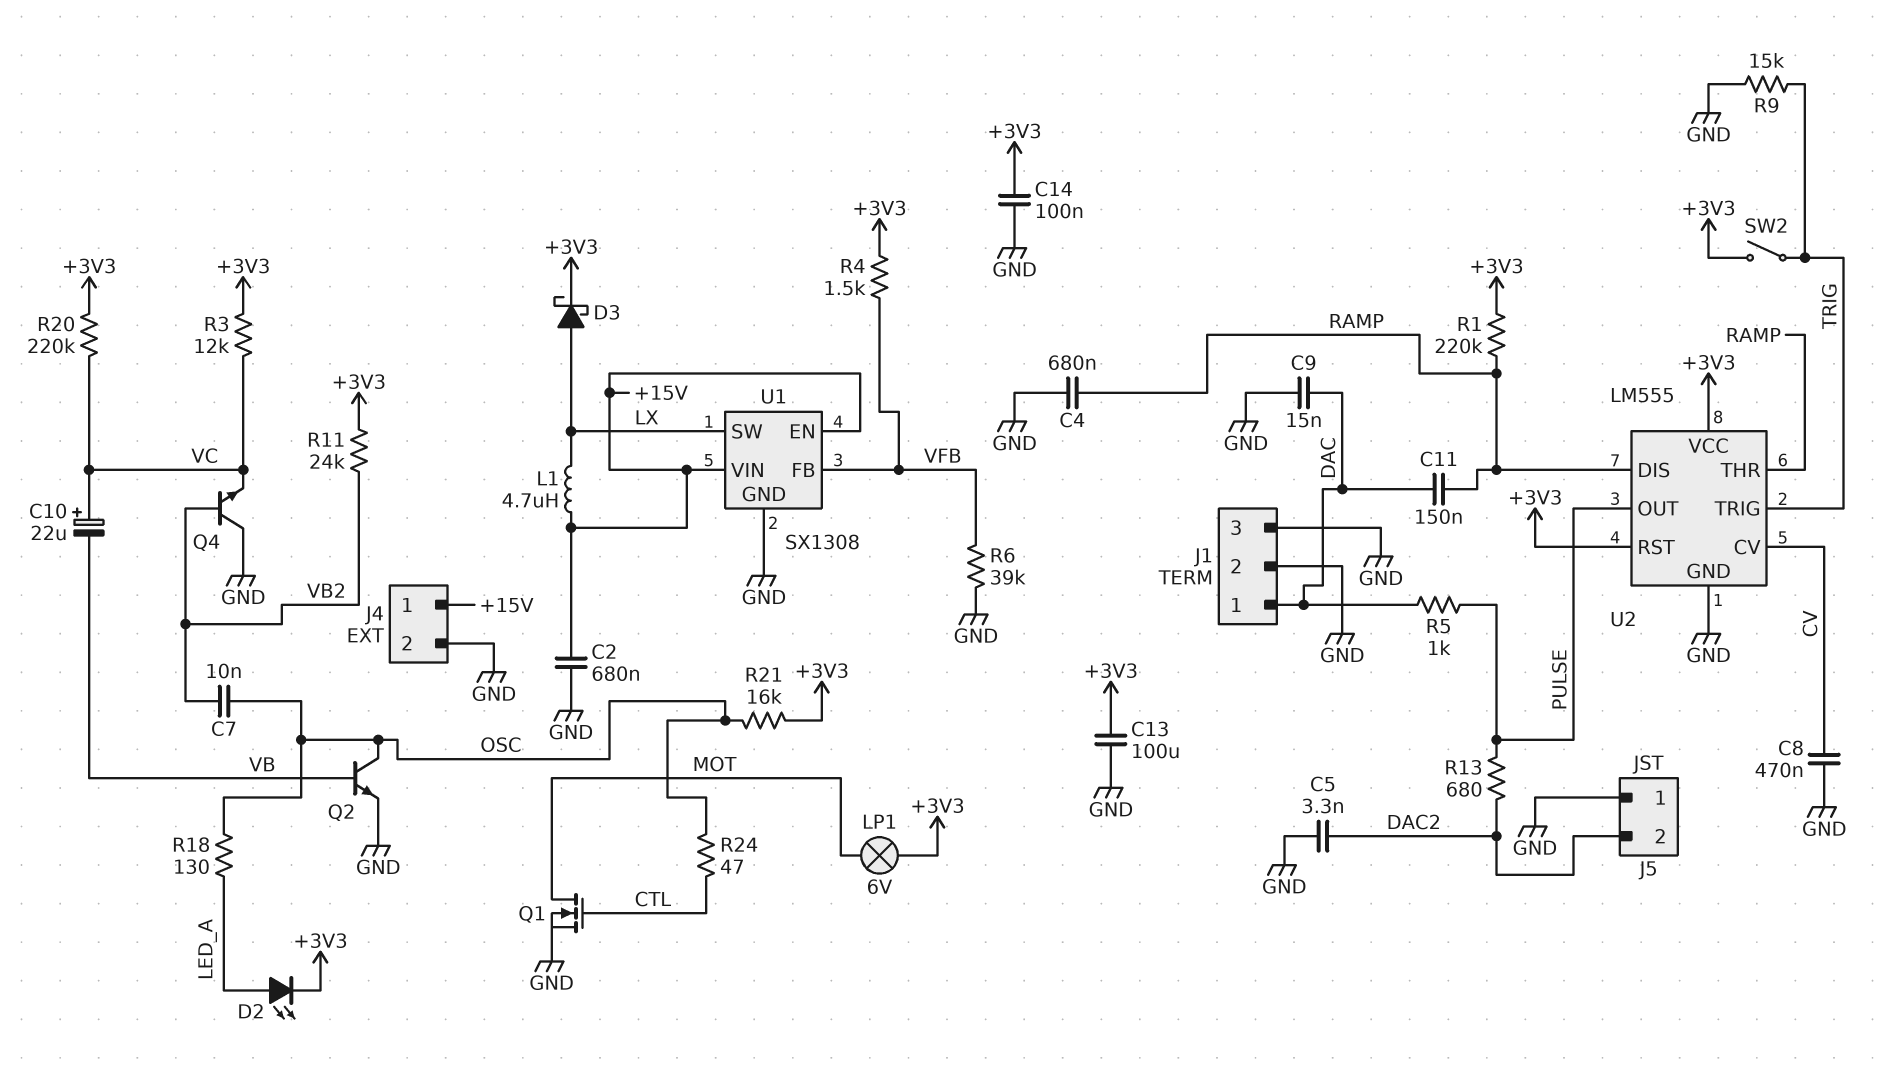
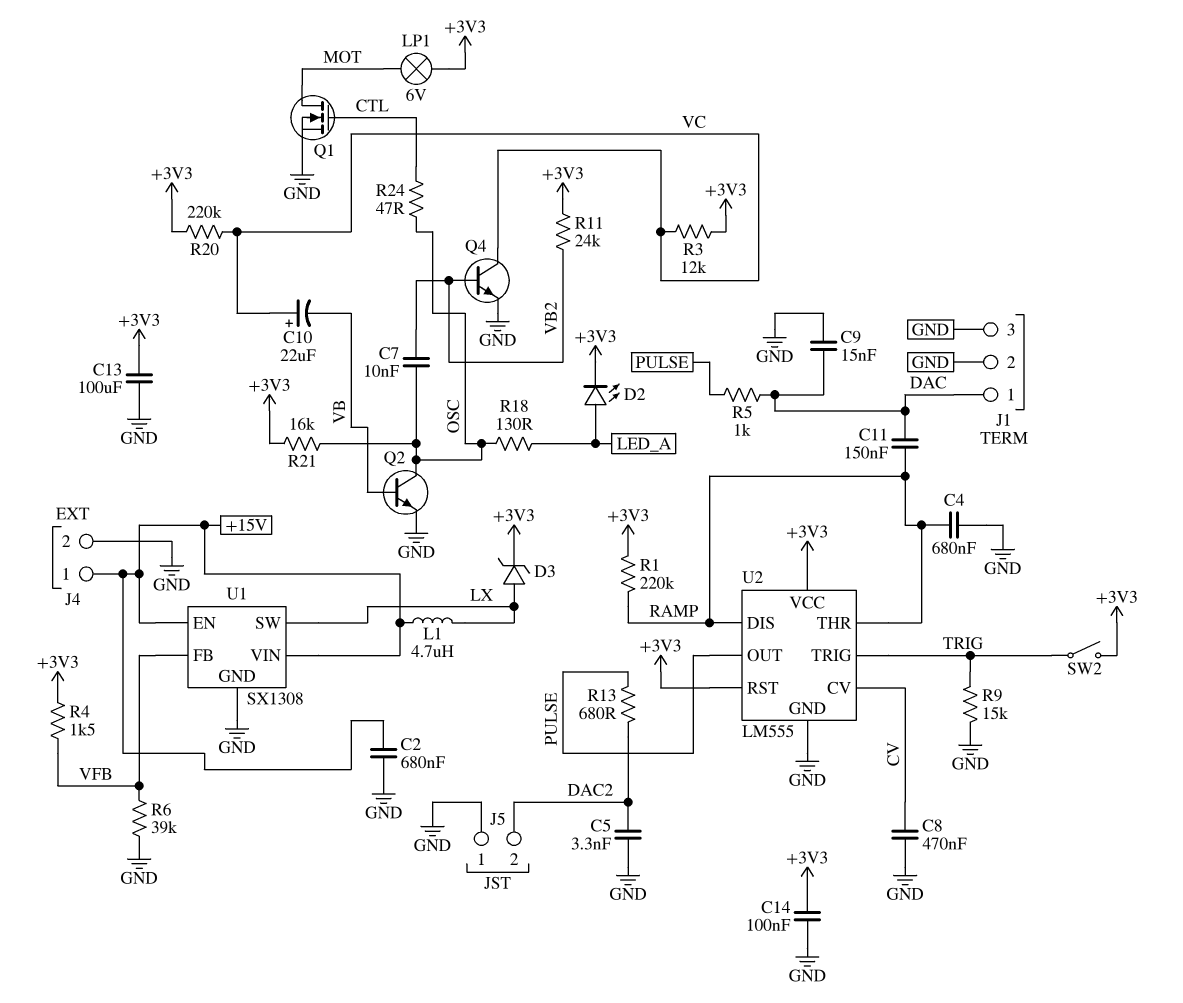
D3: schottky (A LX, K +3V3) -> zener (A LX, K +3V3)
Q4: NPN (B VB2, C GND, E VC) -> NPN (B VB2, C VC, E GND)

